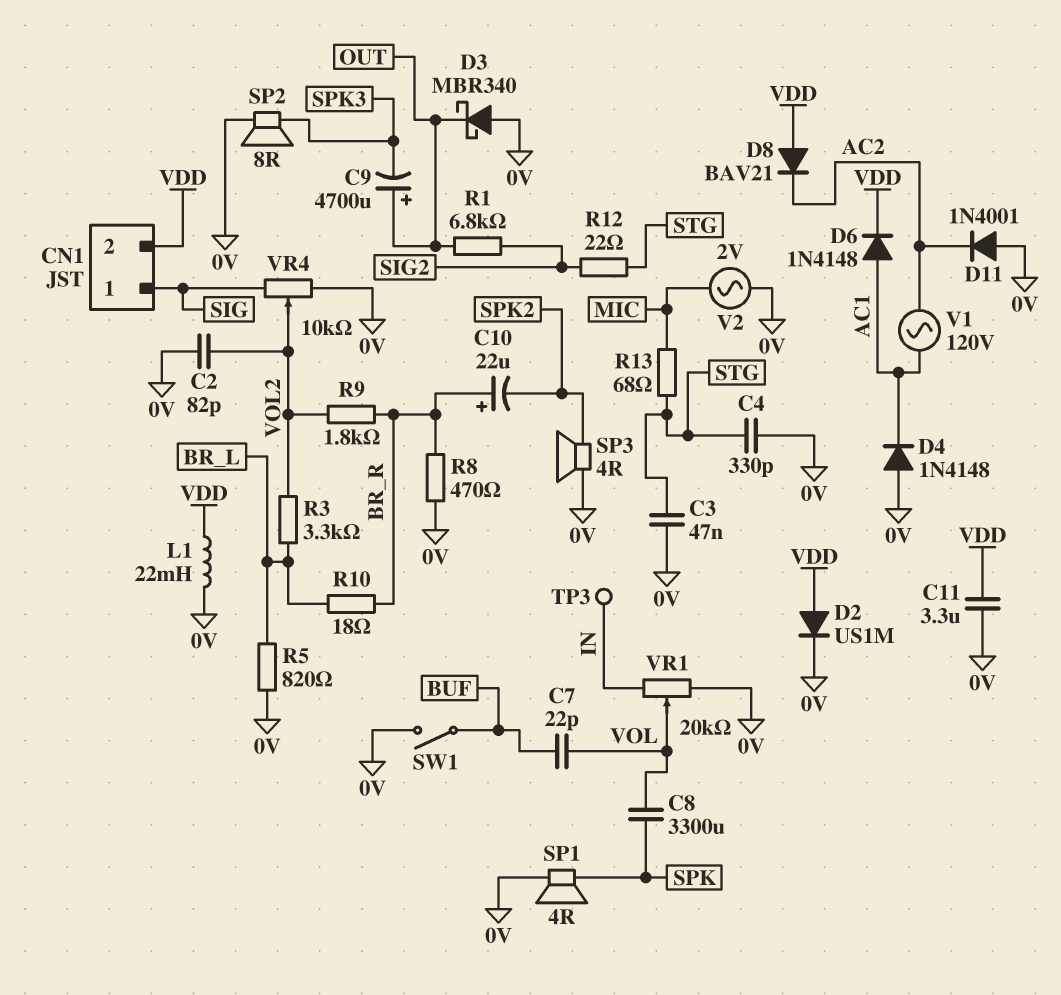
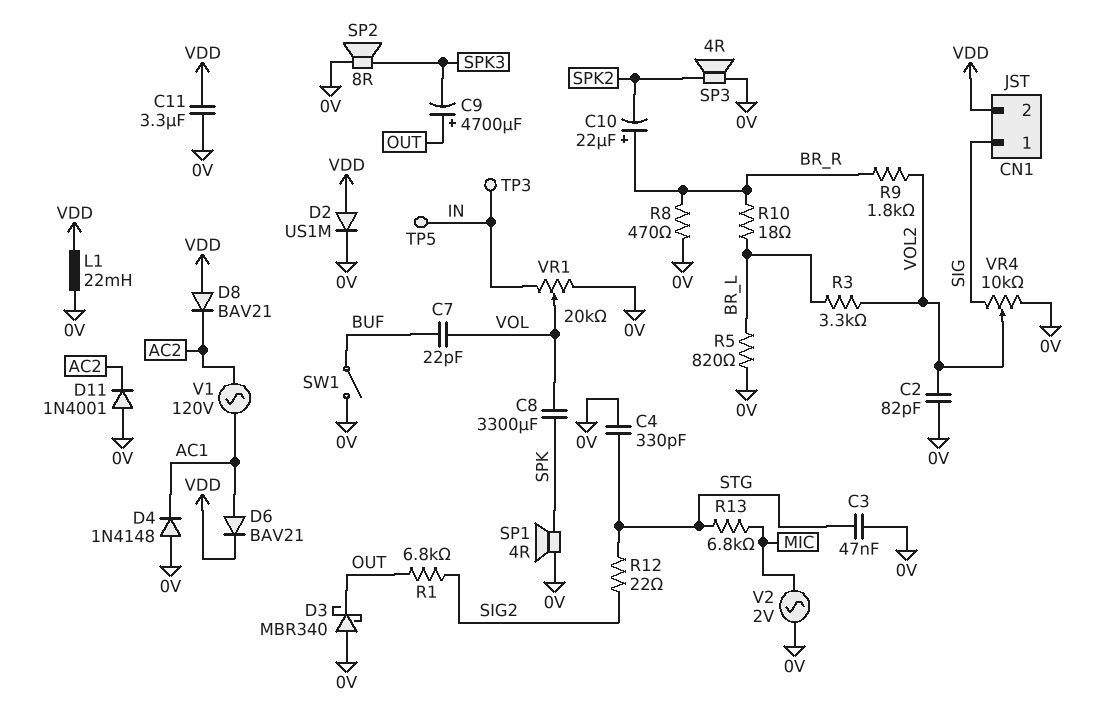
D6: diode 1N4148 (A AC1, K VDD) -> diode BAV21 (A AC1, K VDD)
R13: 68 (MIC, STG) -> 6.8k (MIC, STG)
TP5: none -> test point (IN)

